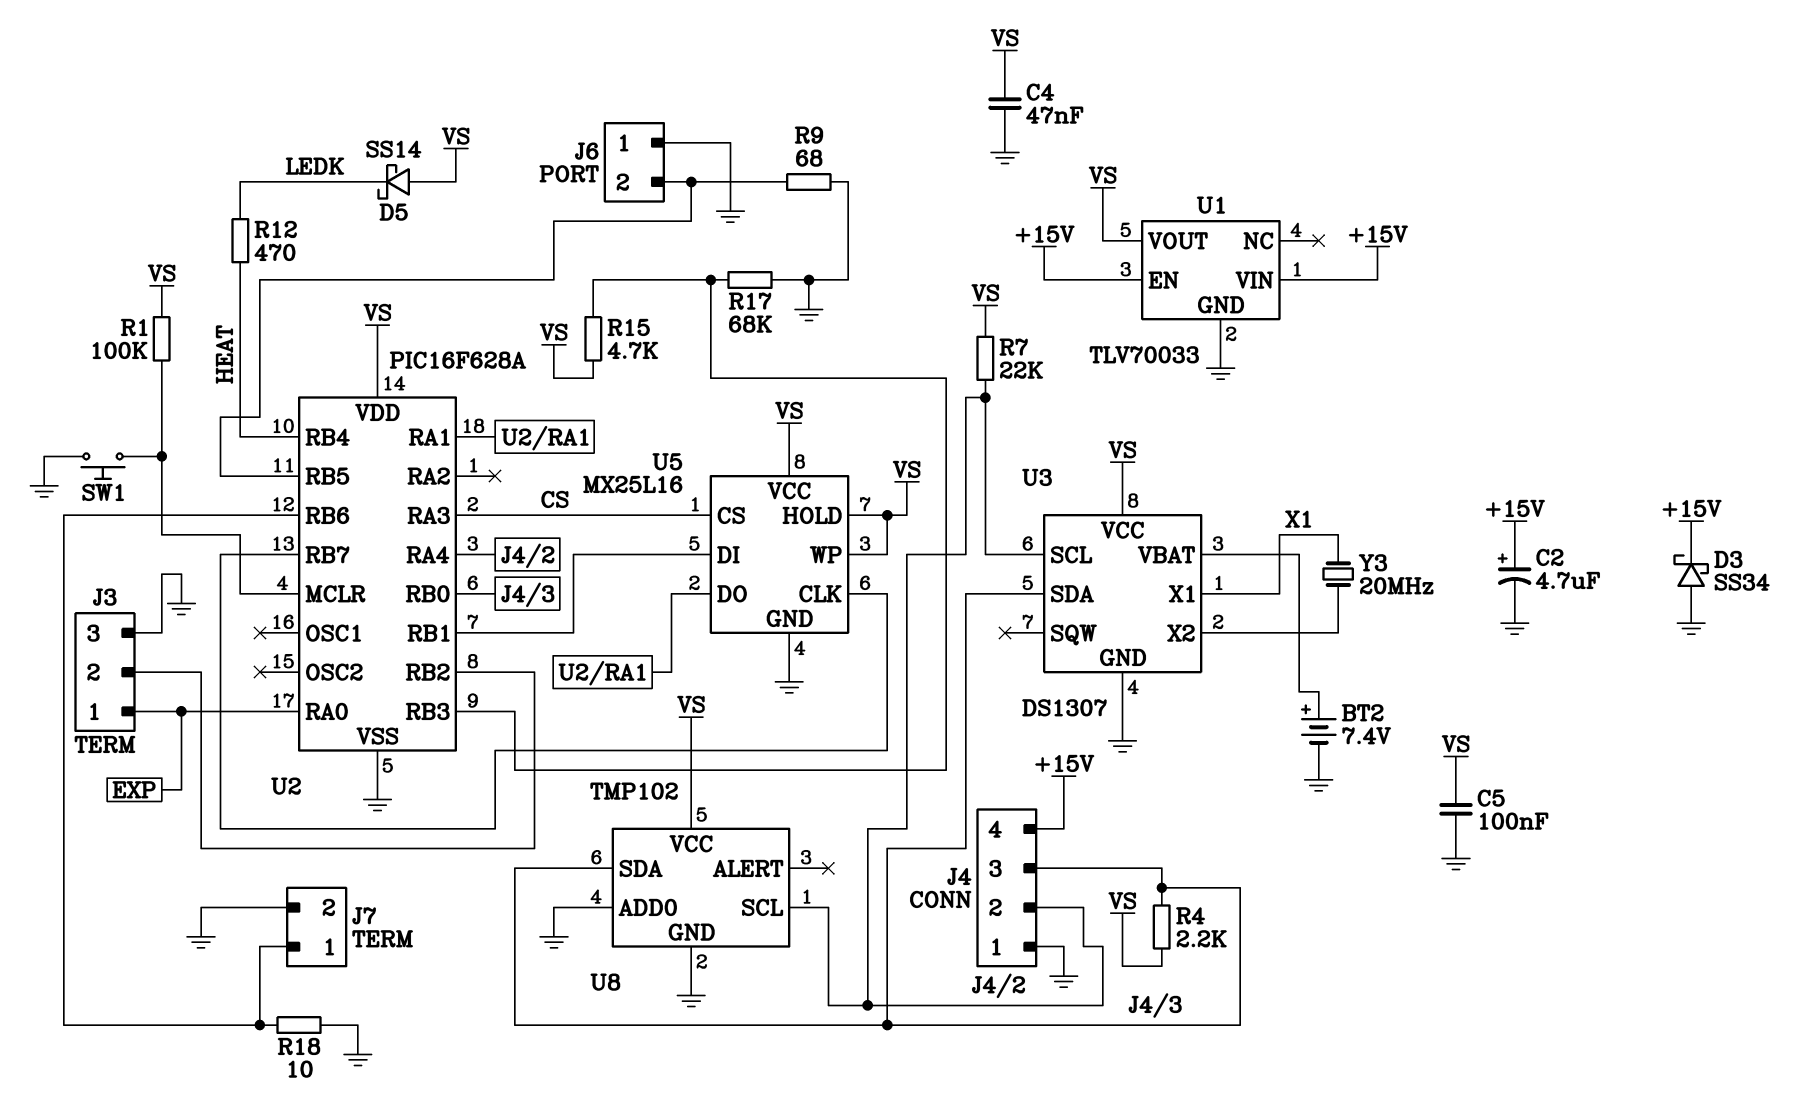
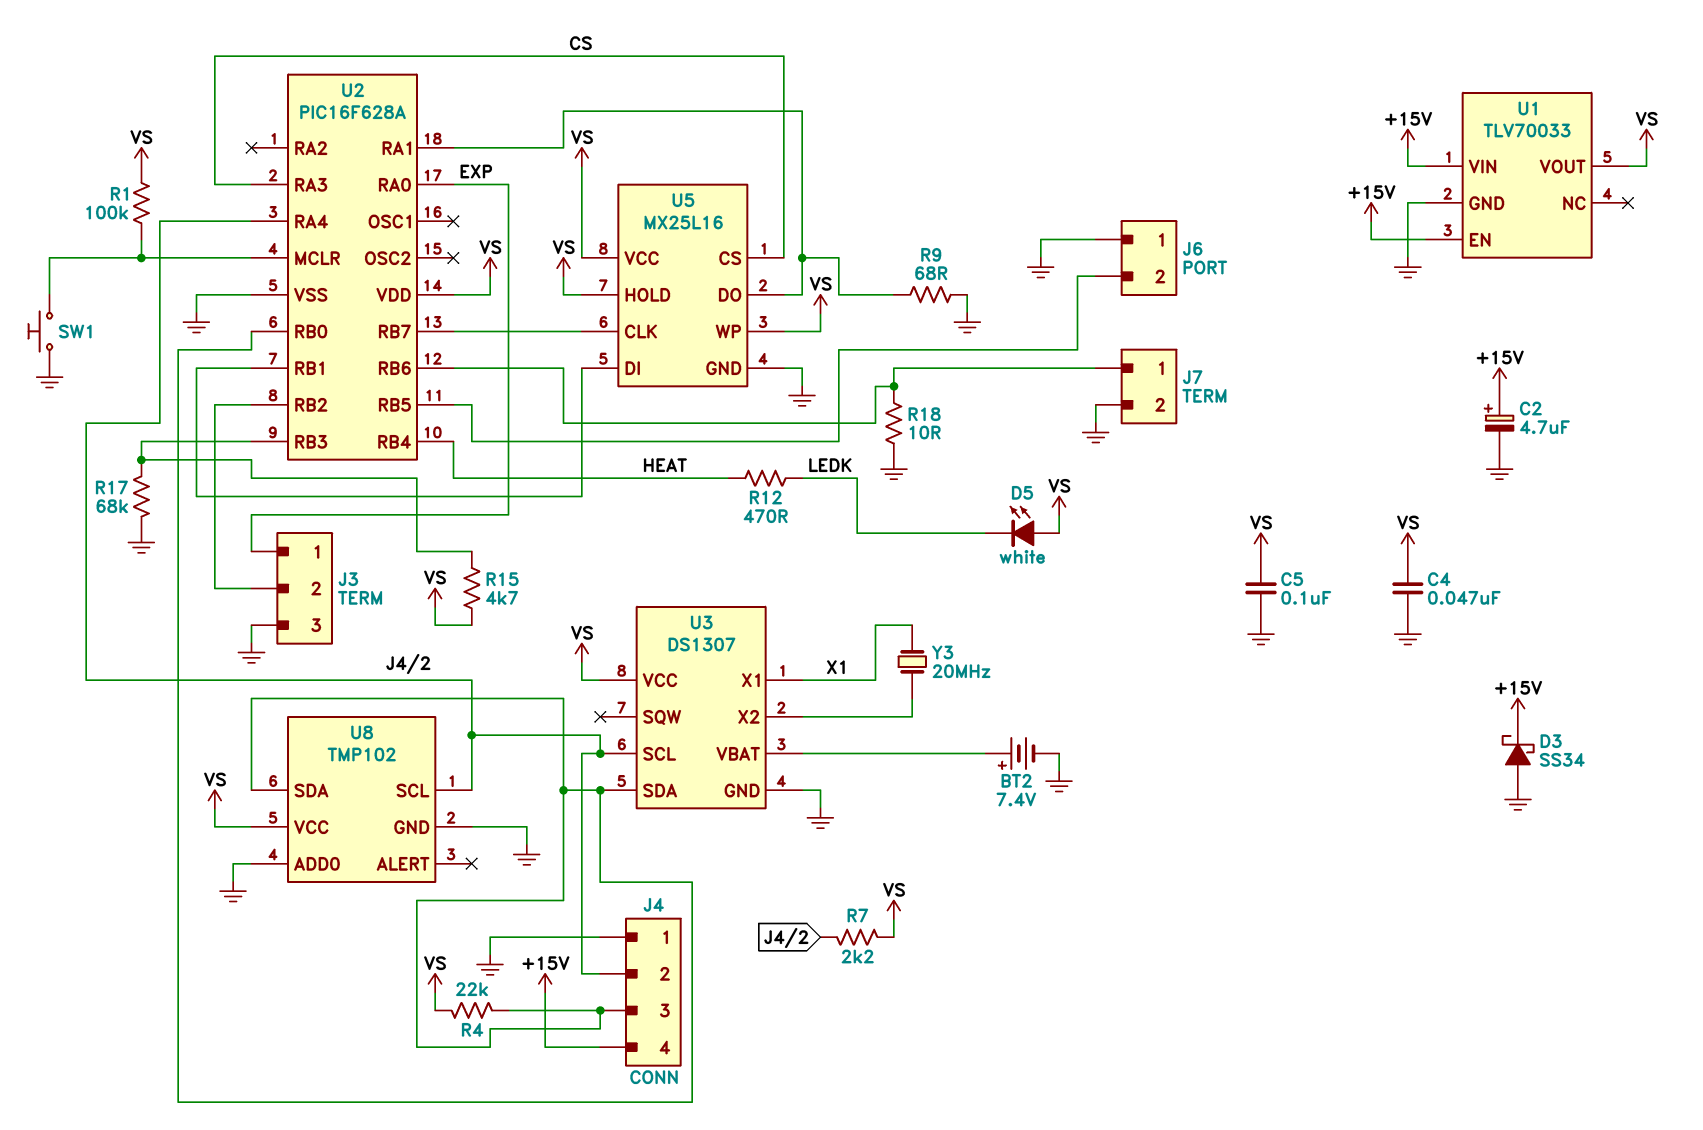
D5: schottky SS14 (A VS, K LEDK) -> LED white (A VS, K LEDK)
R4: 2.2k (J4/3, VS) -> 22k (J4/3, VS)
R7: 22k (J4/2, VS) -> 2.2k (J4/2, VS)
R9: 68 (GND, J6/2) -> 68 (GND, U2/RA1)

